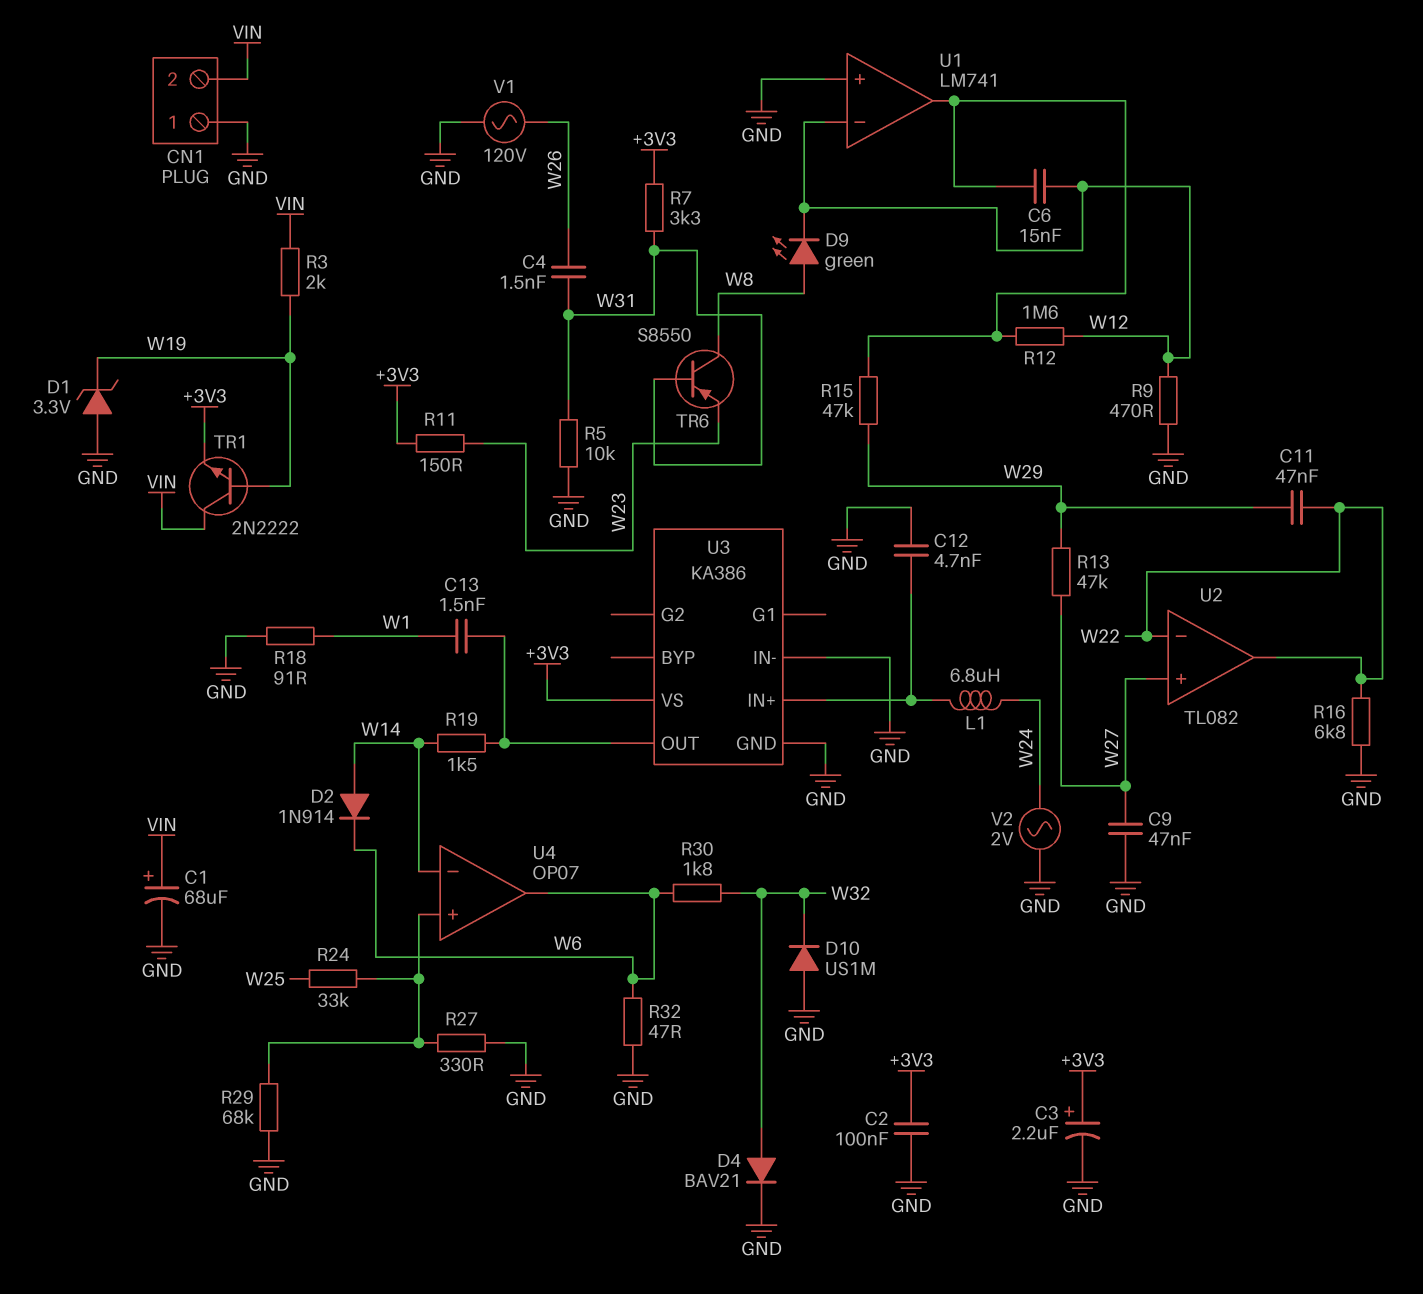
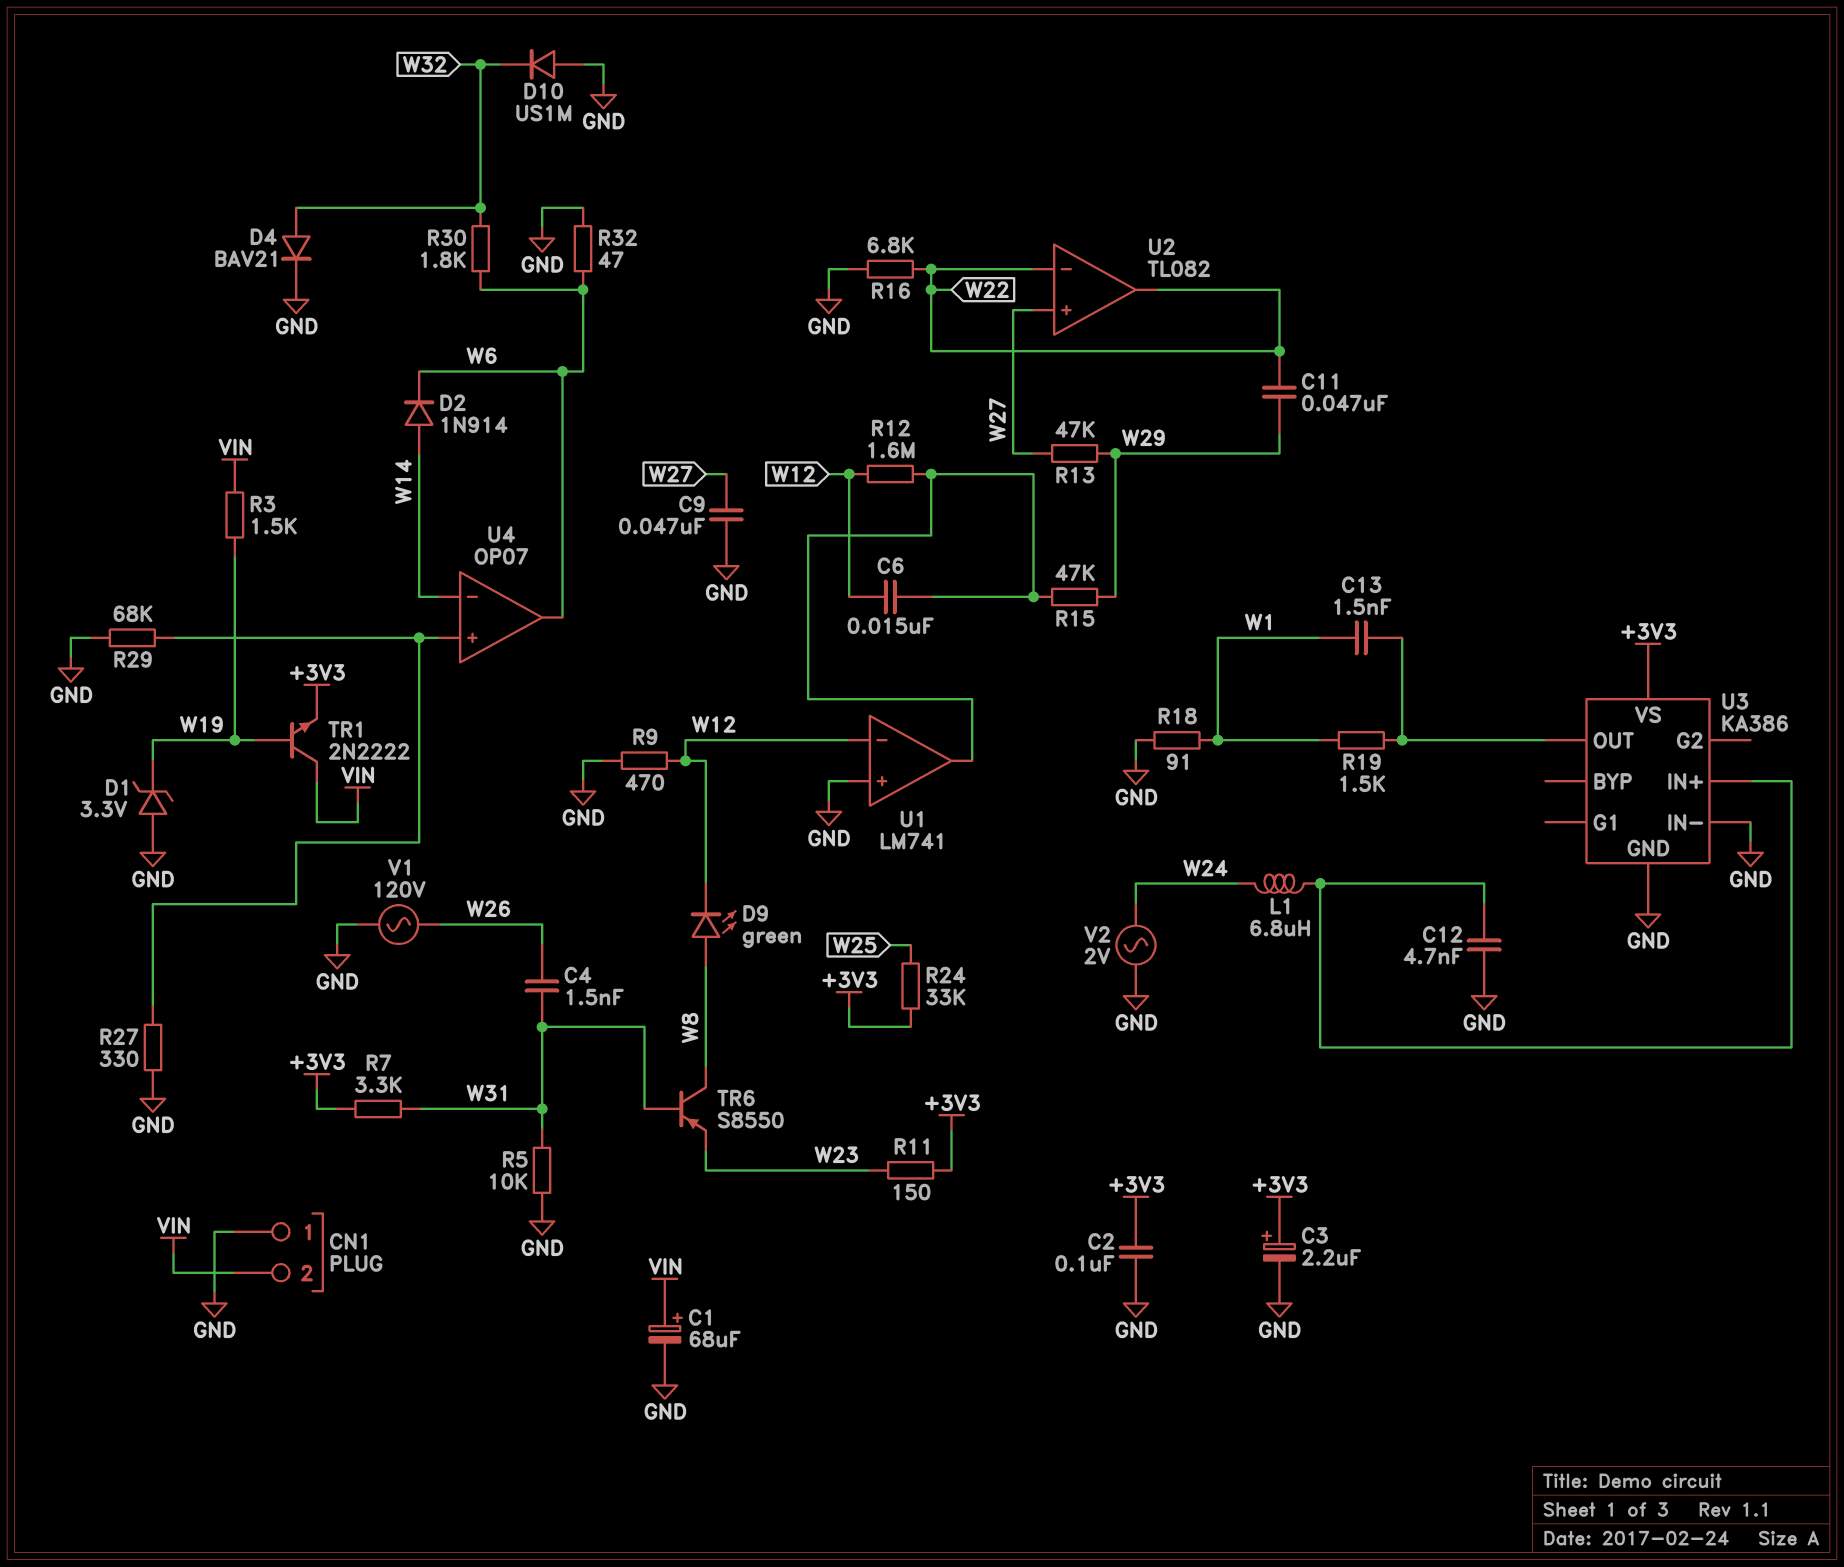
R3: 2k (VIN, W19) -> 1.5k (VIN, W19)
R19: 1.5k (U3/OUT, W14) -> 1.5k (U3/OUT, W1)
R24: 33k (U4/in+, W25) -> 33k (+3V3, W25)

